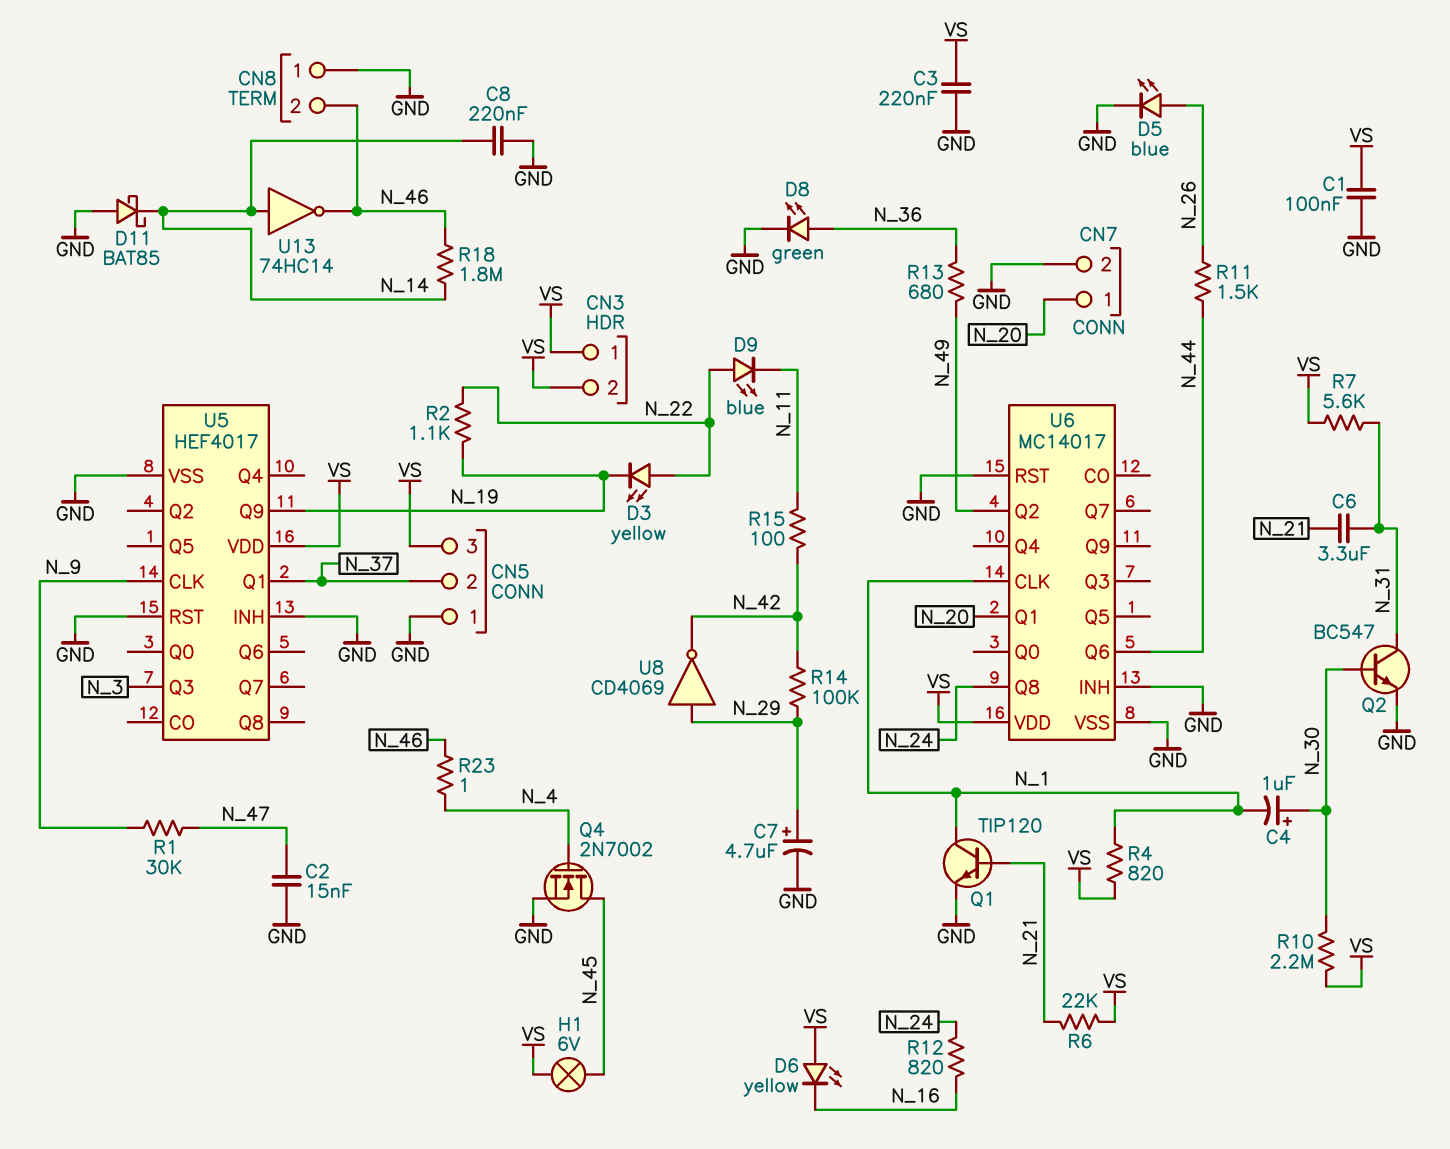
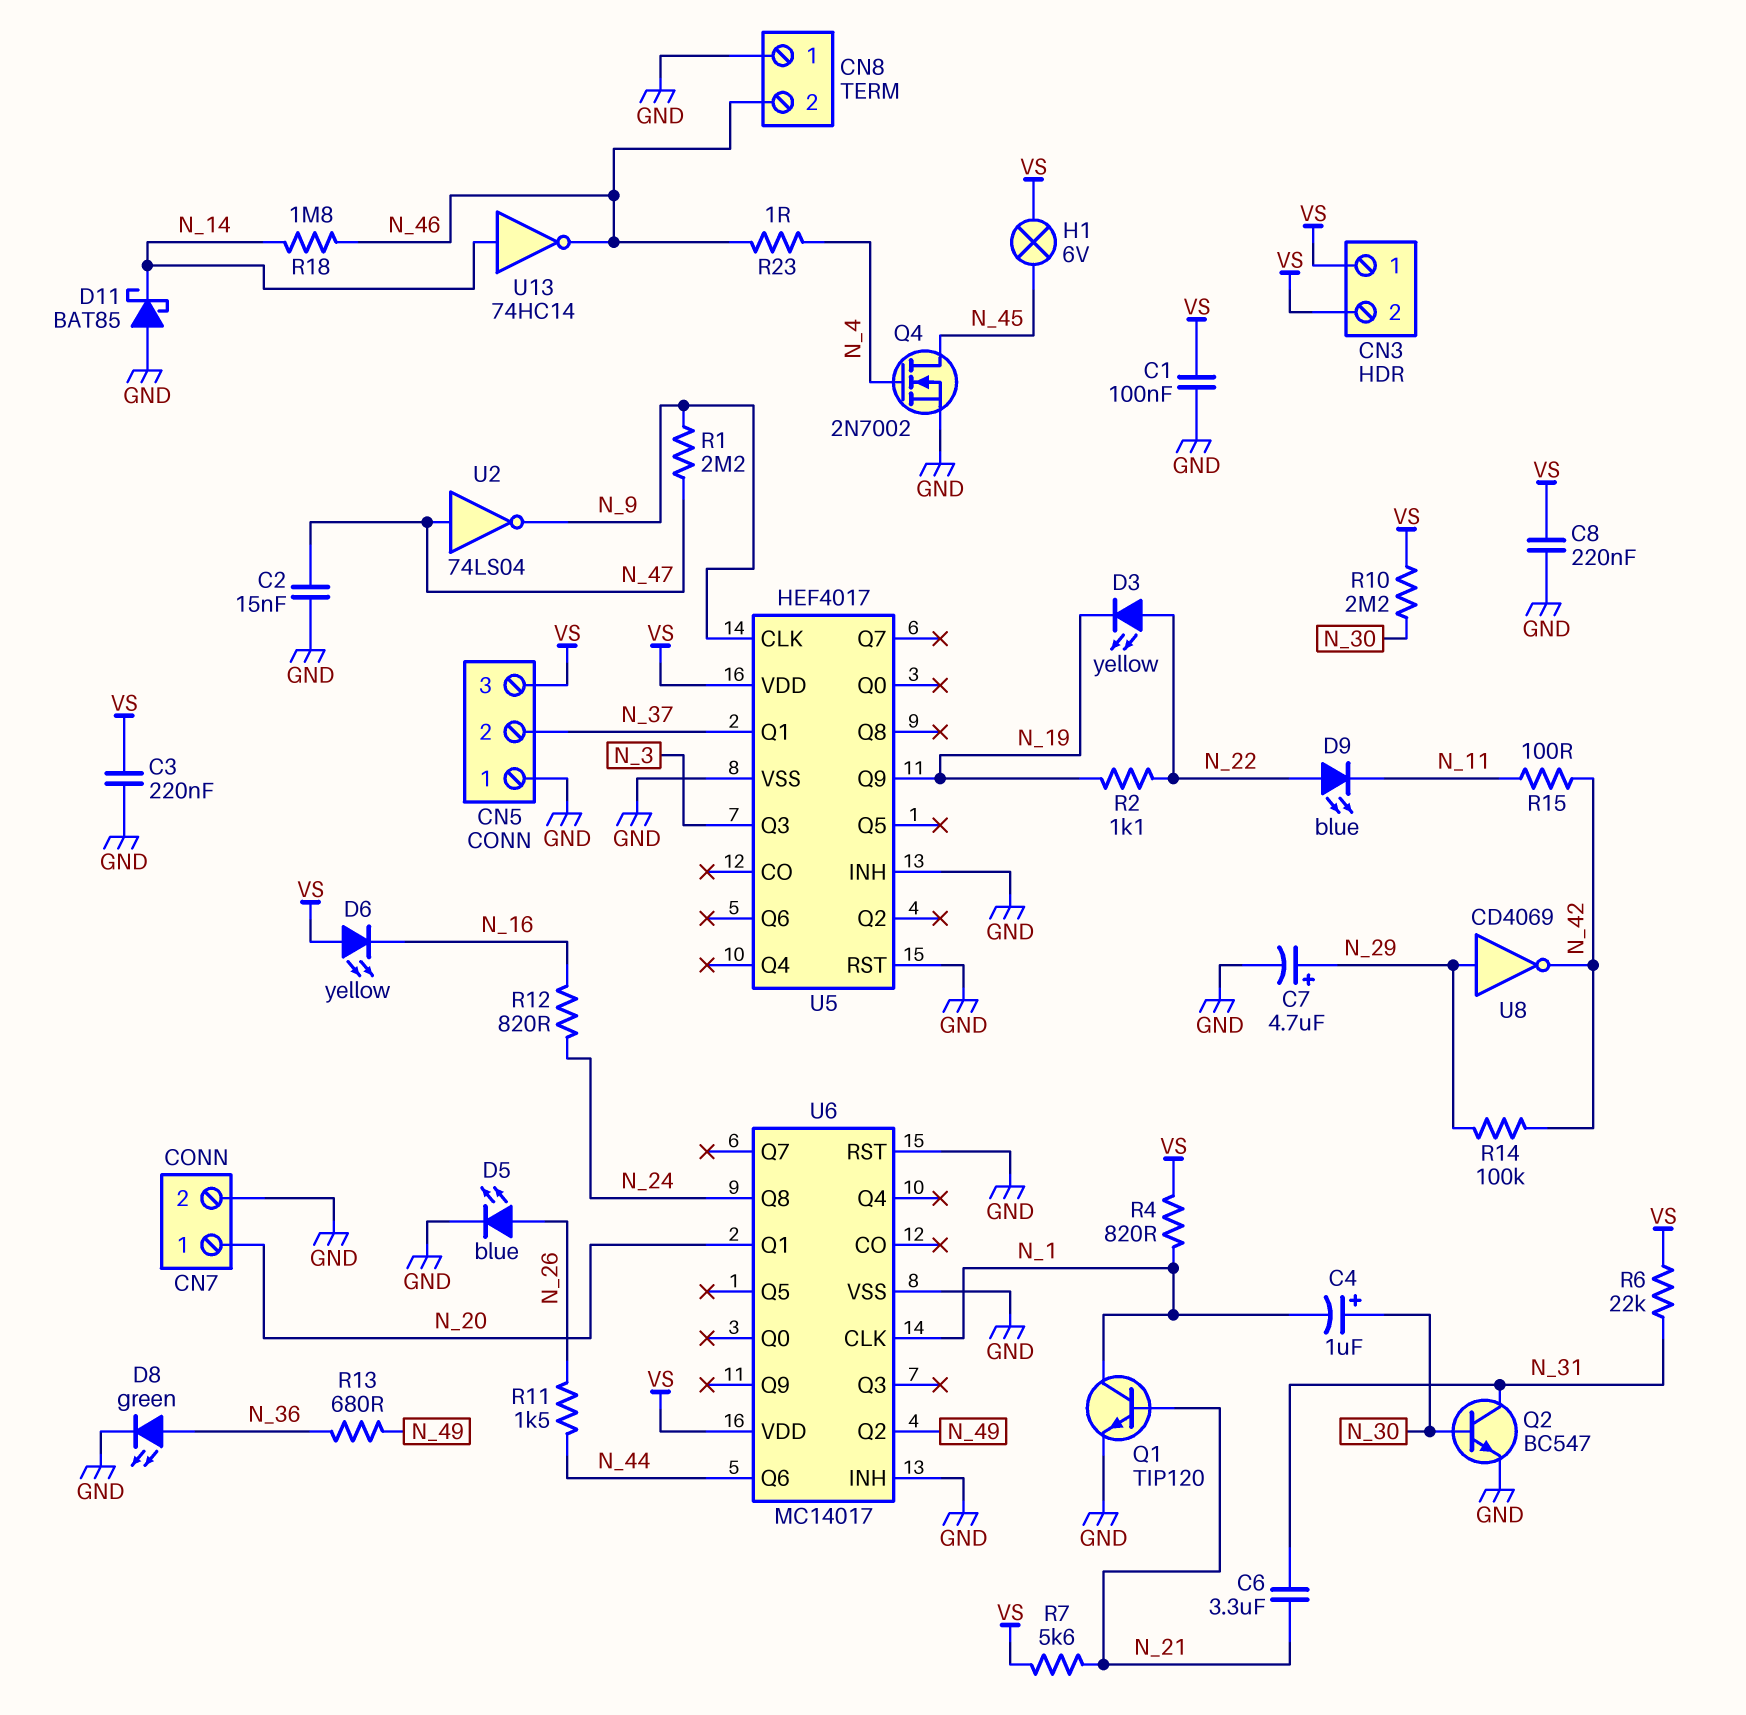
C8: 220nF (GND, N_14) -> 220nF (GND, VS)
R1: 30k (N_9, N_47) -> 2.2M (N_9, N_47)
R6: 22k (N_21, VS) -> 22k (N_31, VS)
R7: 5.6k (N_31, VS) -> 5.6k (N_21, VS)
U2: none -> NOT 74LS04 (in N_47, out N_9)

